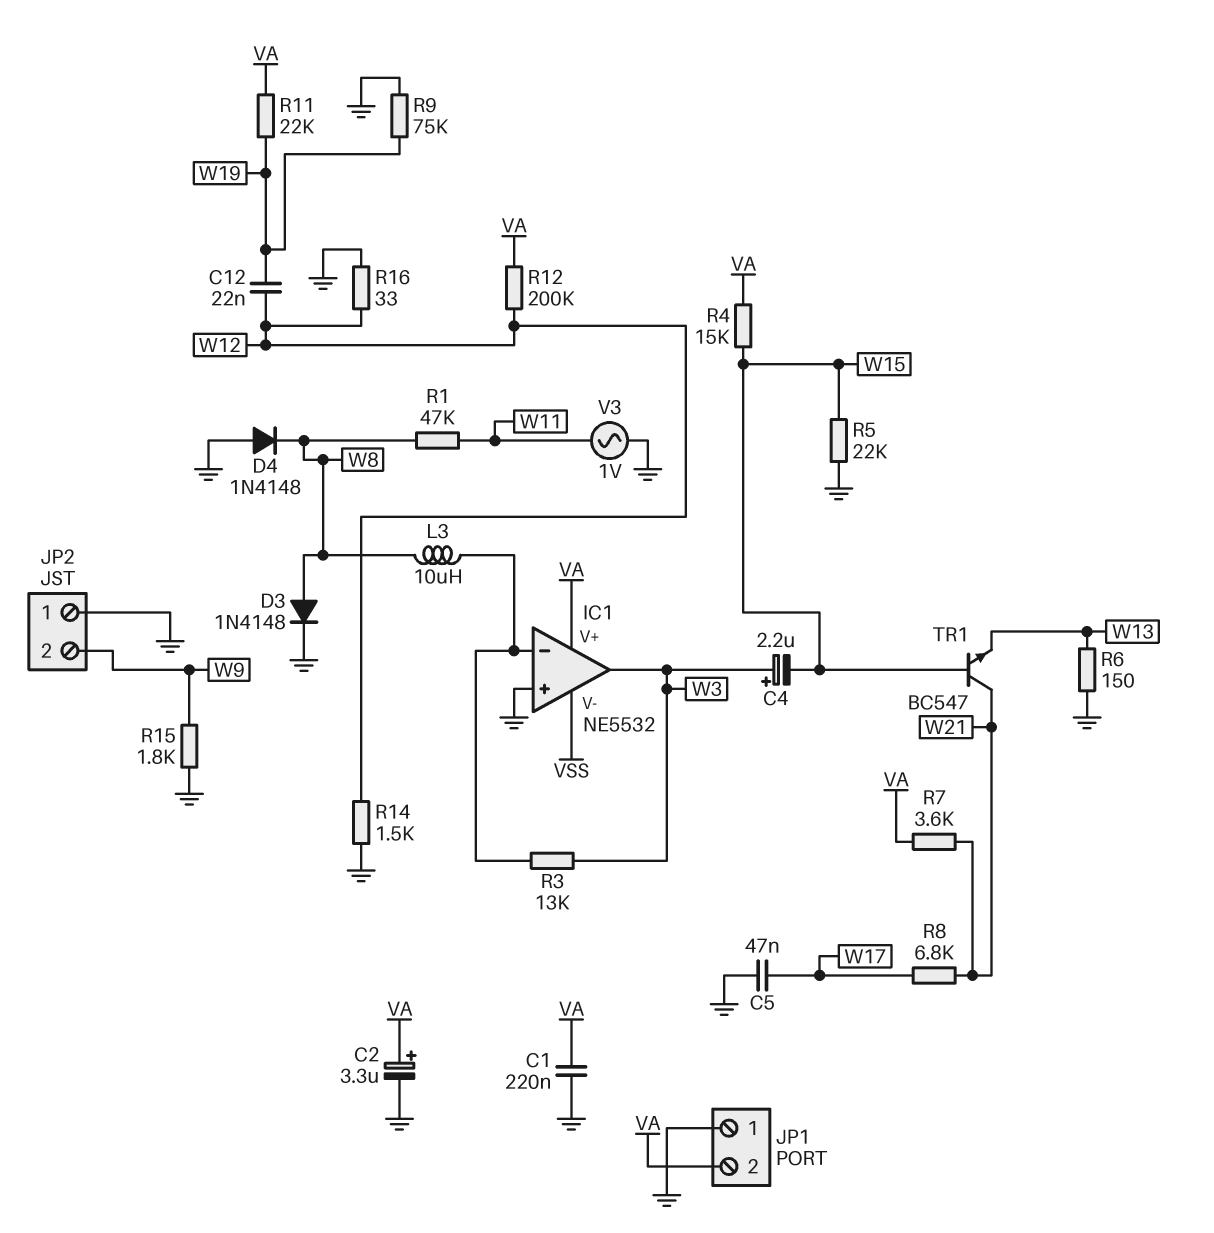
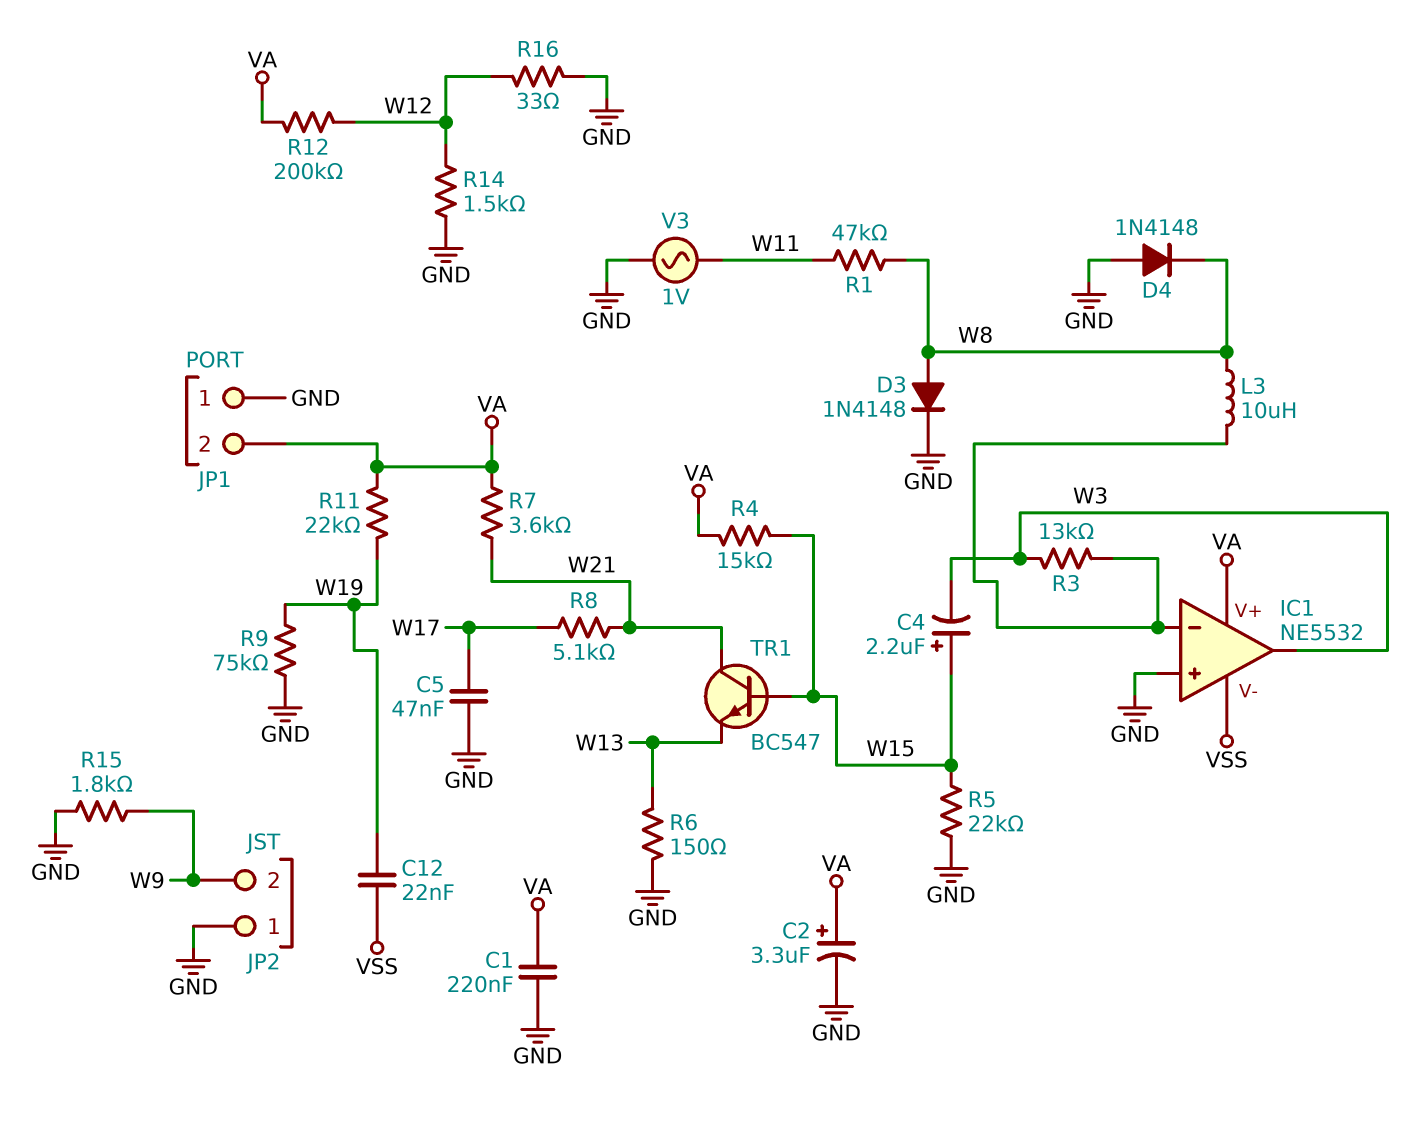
C4: 2.2uF (plus W3, minus W15) -> 2.2uF (plus W15, minus W3)
C12: 22nF (W12, W19) -> 22nF (VSS, W19)
R8: 6.8k (W17, W21) -> 5.1k (W17, W21)

